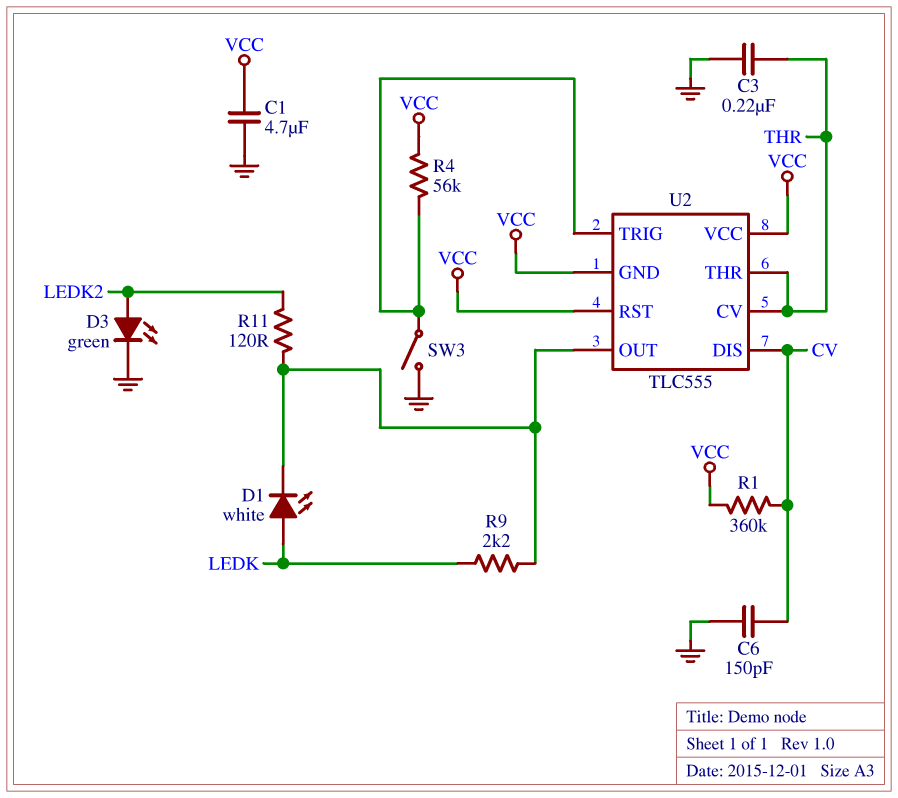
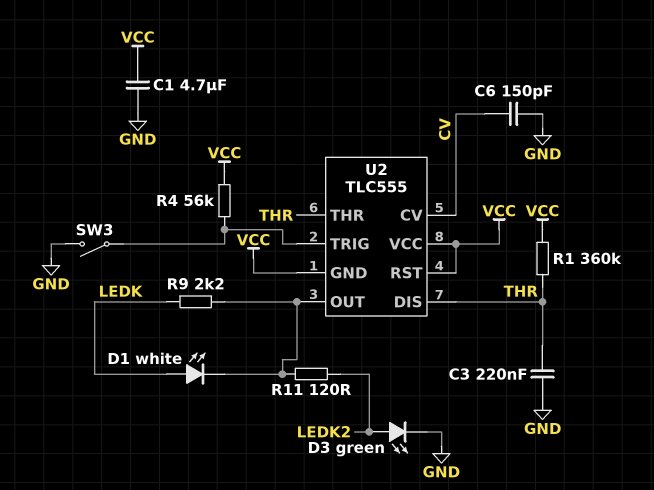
R1: 360k (CV, VCC) -> 360k (THR, VCC)
U2 pin CV: THR -> CV
U2 pin DIS: CV -> THR

